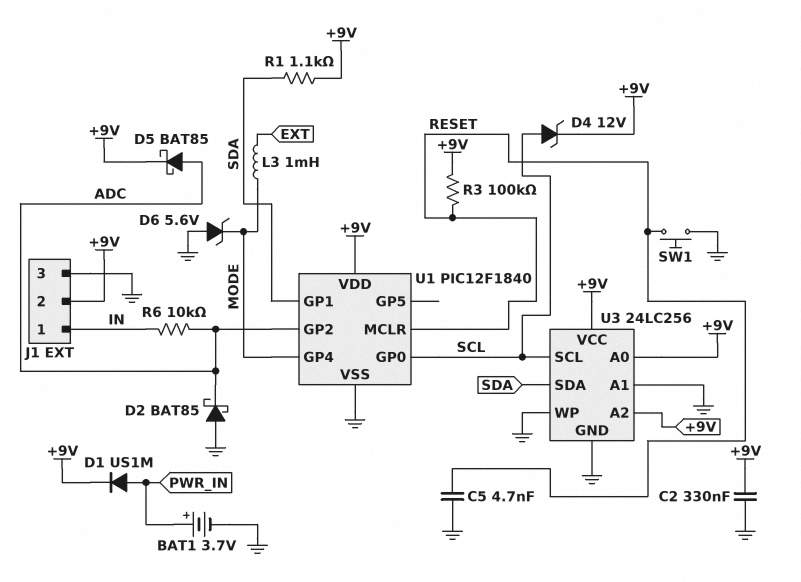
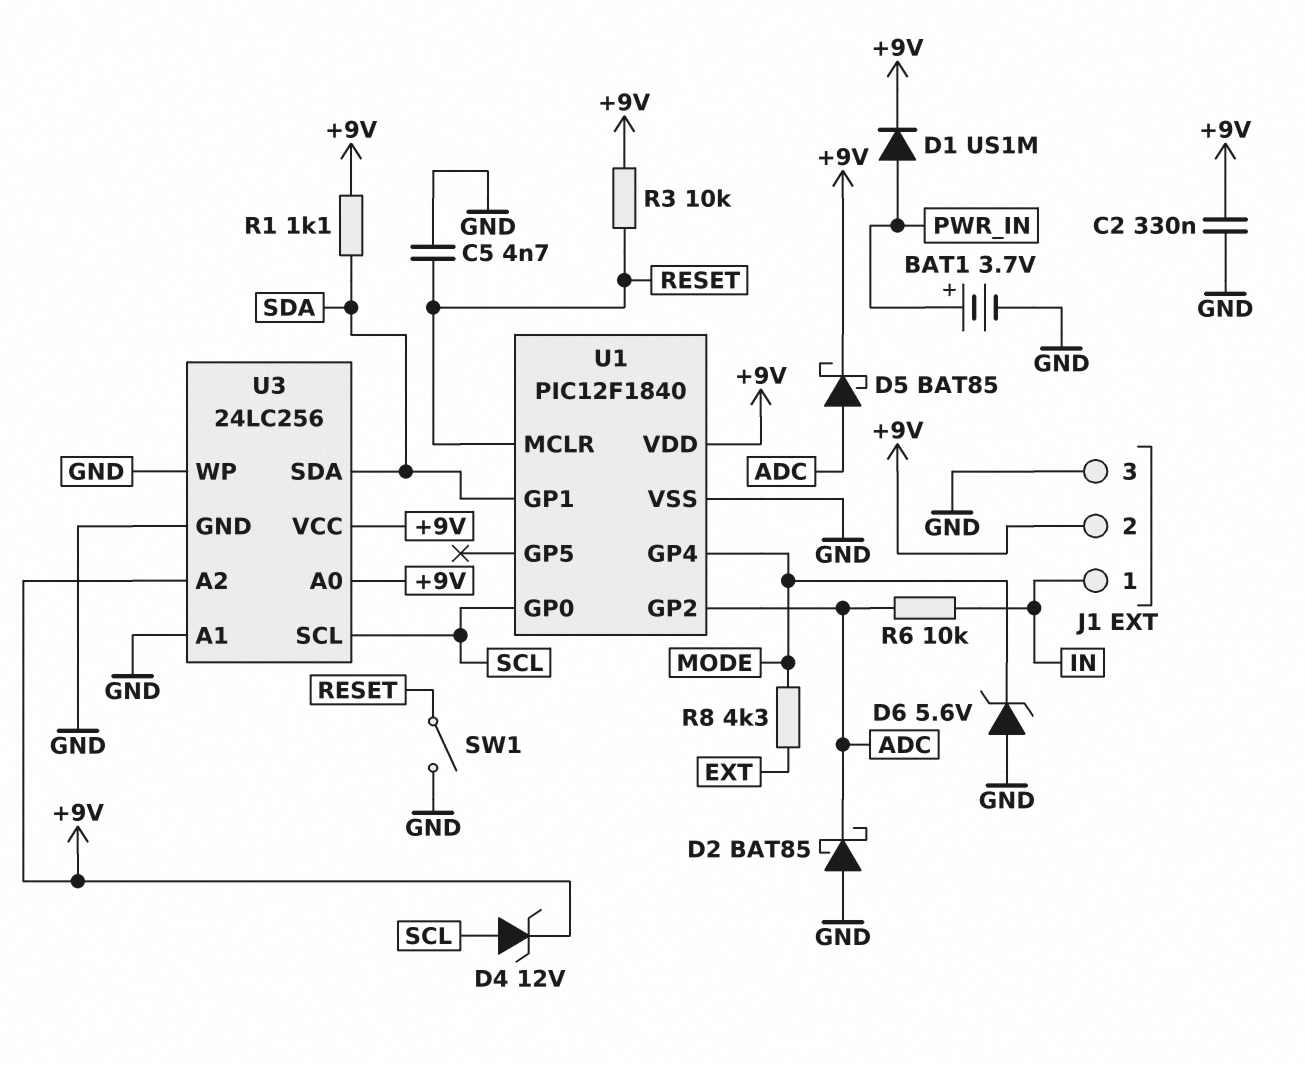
L3: 1mH (EXT, MODE) -> none
R3: 100k (+9V, RESET) -> 10k (+9V, RESET)
R8: none -> 4.3k (EXT, MODE)
SW1: button (GND, RESET) -> switch (GND, RESET)

